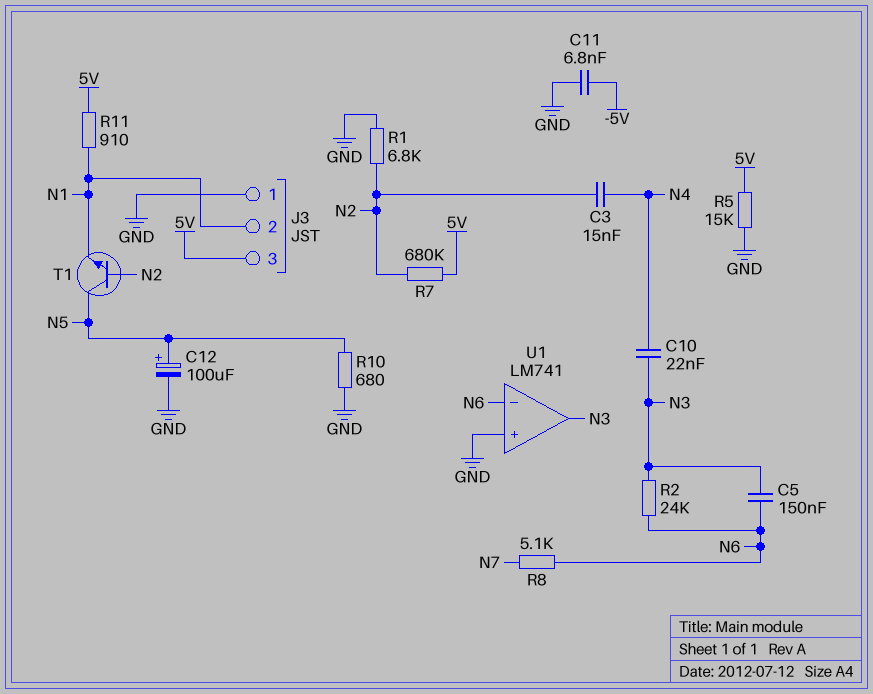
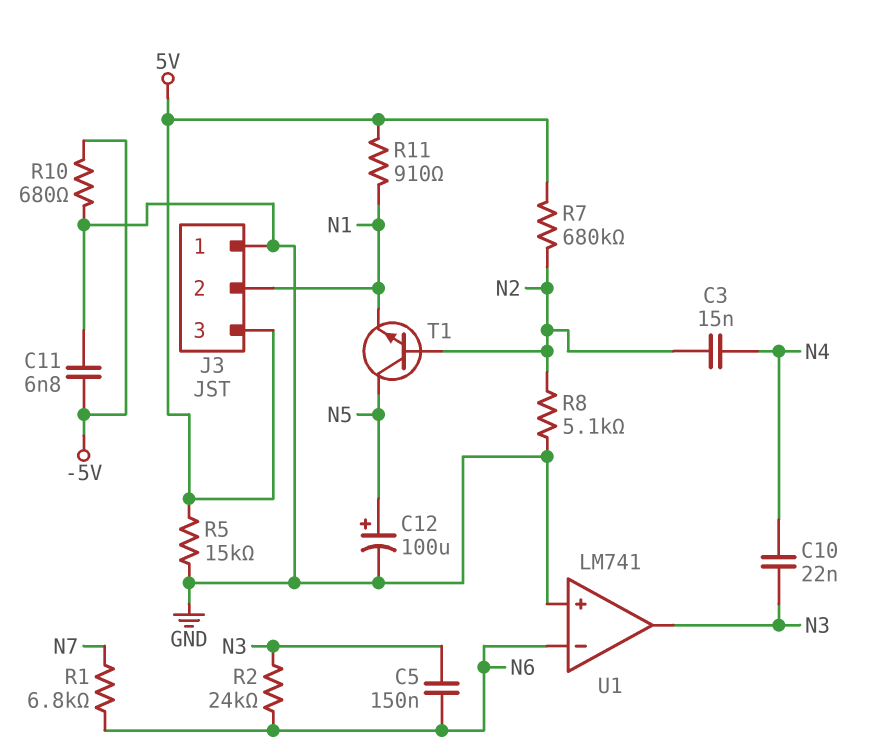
R1: 6.8k (GND, N2) -> 6.8k (N6, N7)
R8: 5.1k (N6, N7) -> 5.1k (GND, N2)
R10: 680 (GND, N5) -> 680 (-5V, GND)

